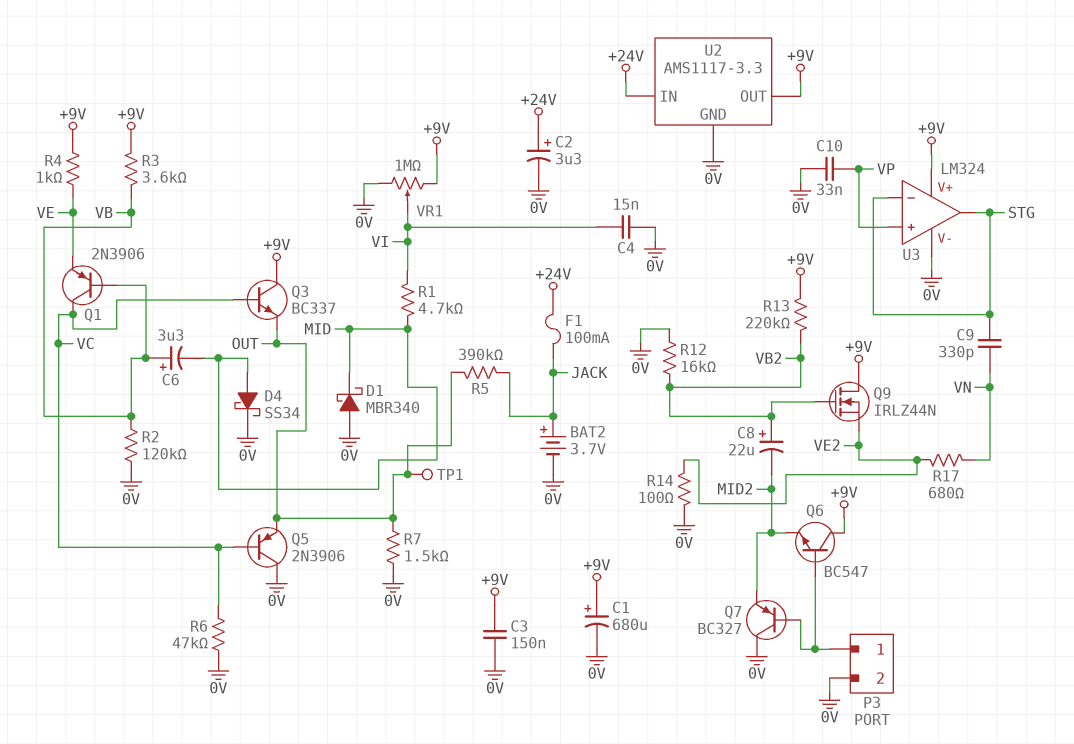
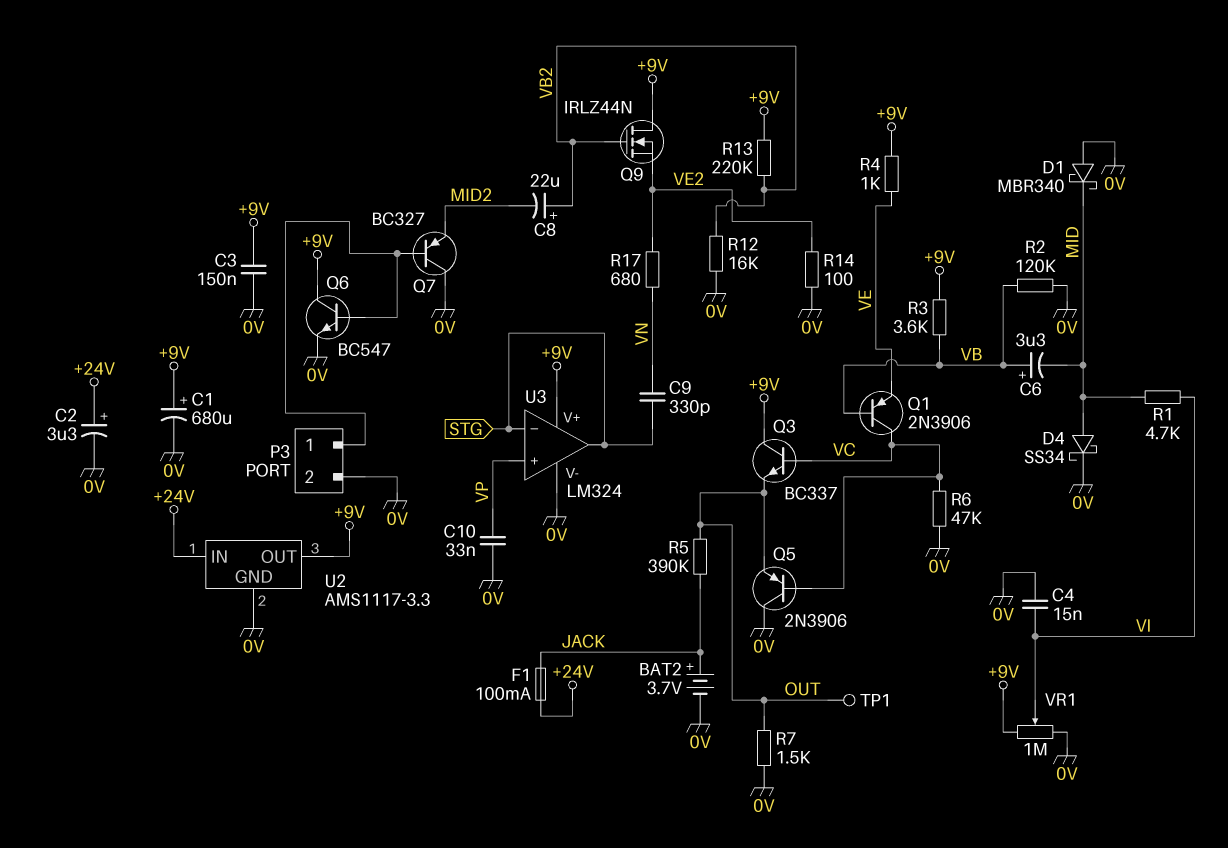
Q6: NPN BC547 (B P3/1, C +9V, E MID2) -> NPN BC547 (B P3/1, C +9V, E 0V)

